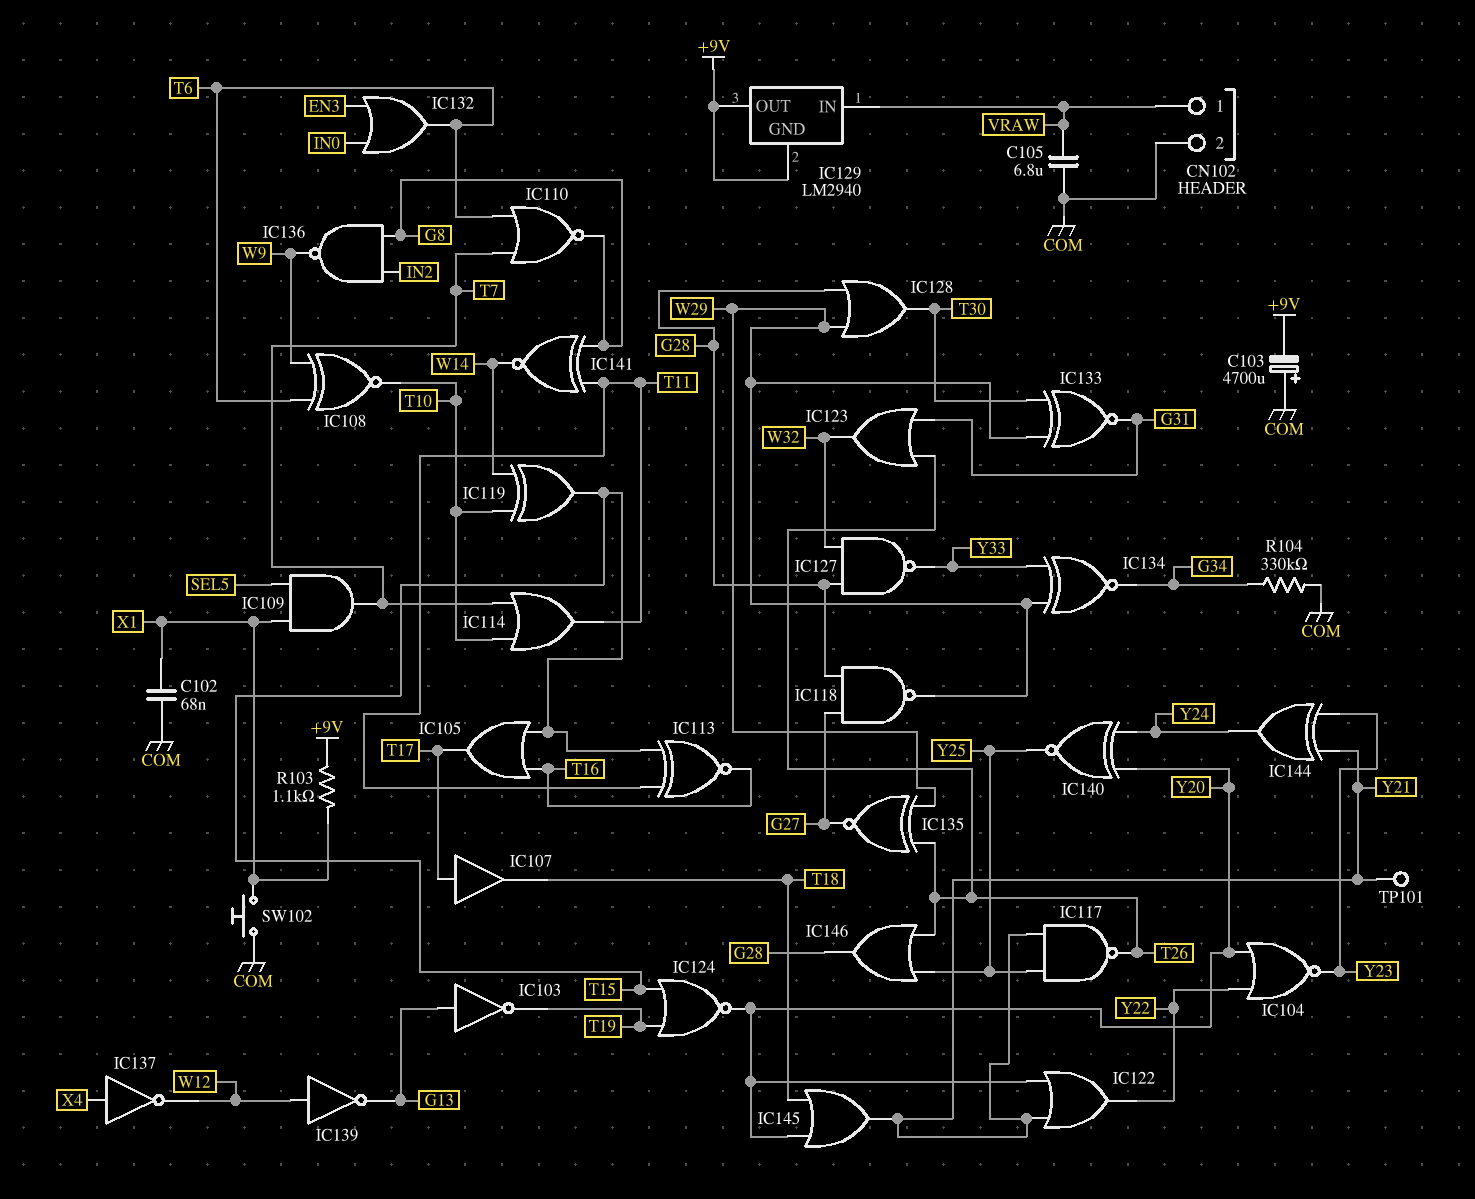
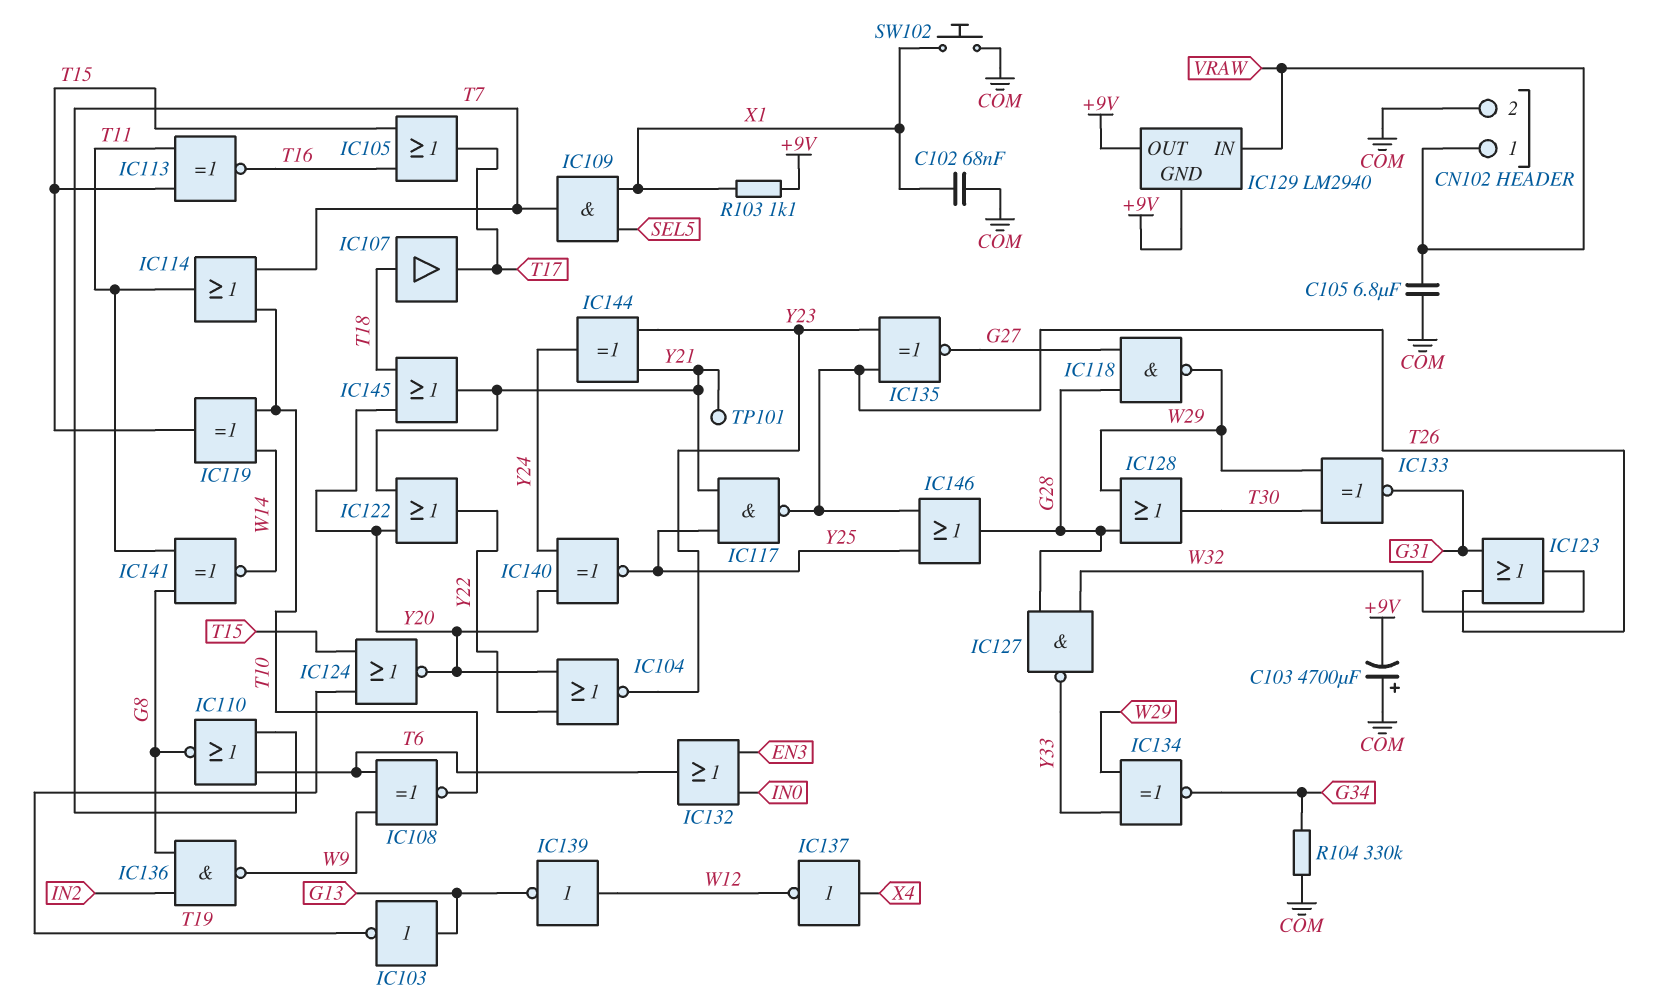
IC107: buffer (in T17, out T18) -> buffer (in T18, out T17)
IC135: XNOR (in T26, in W29, out G27) -> XNOR (in T26, in Y23, out G27)

